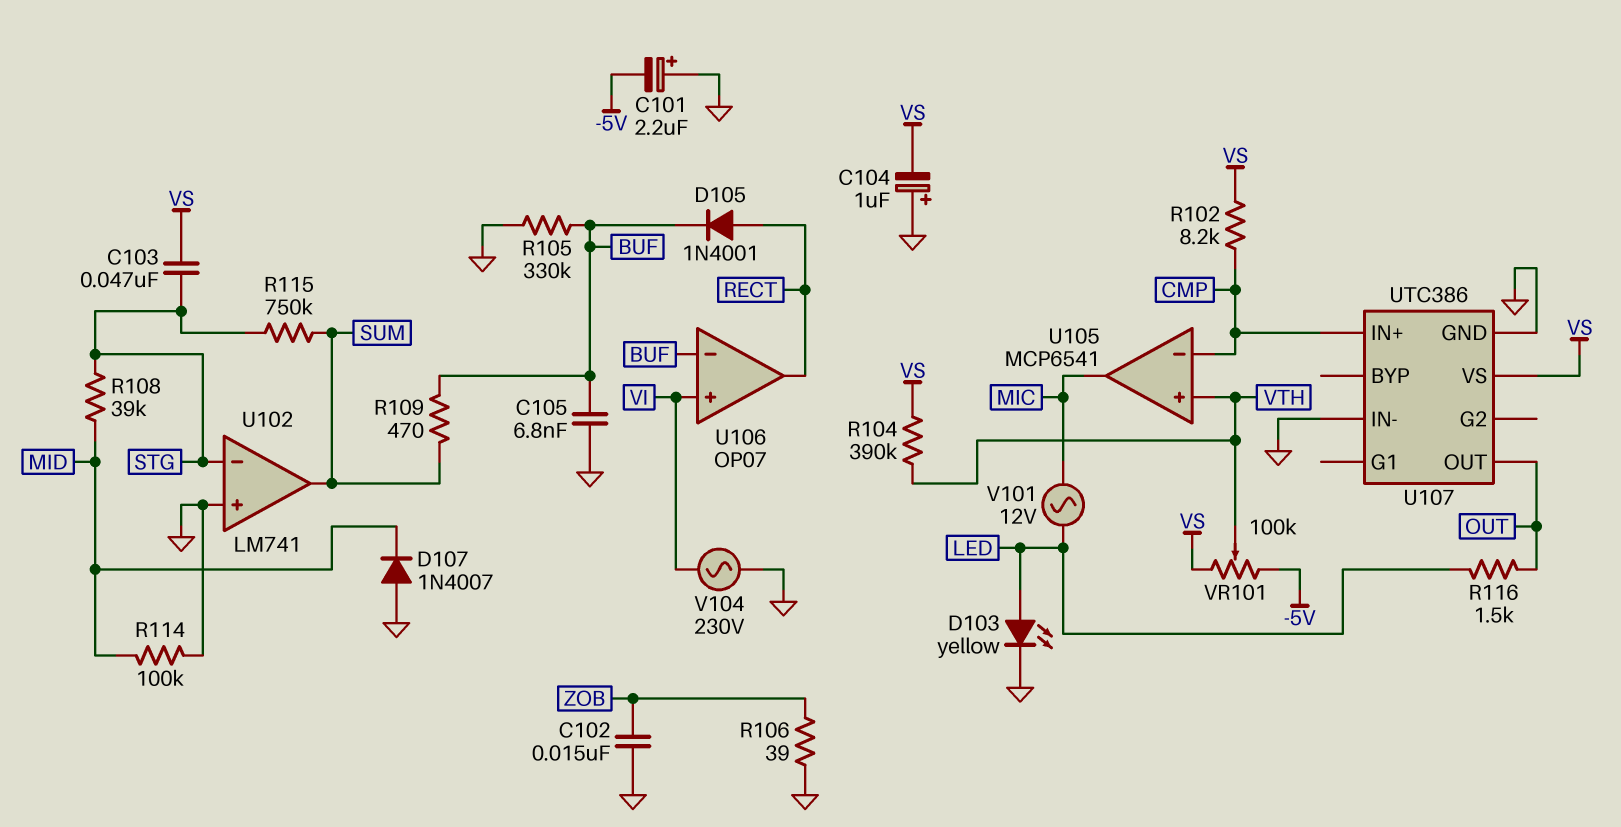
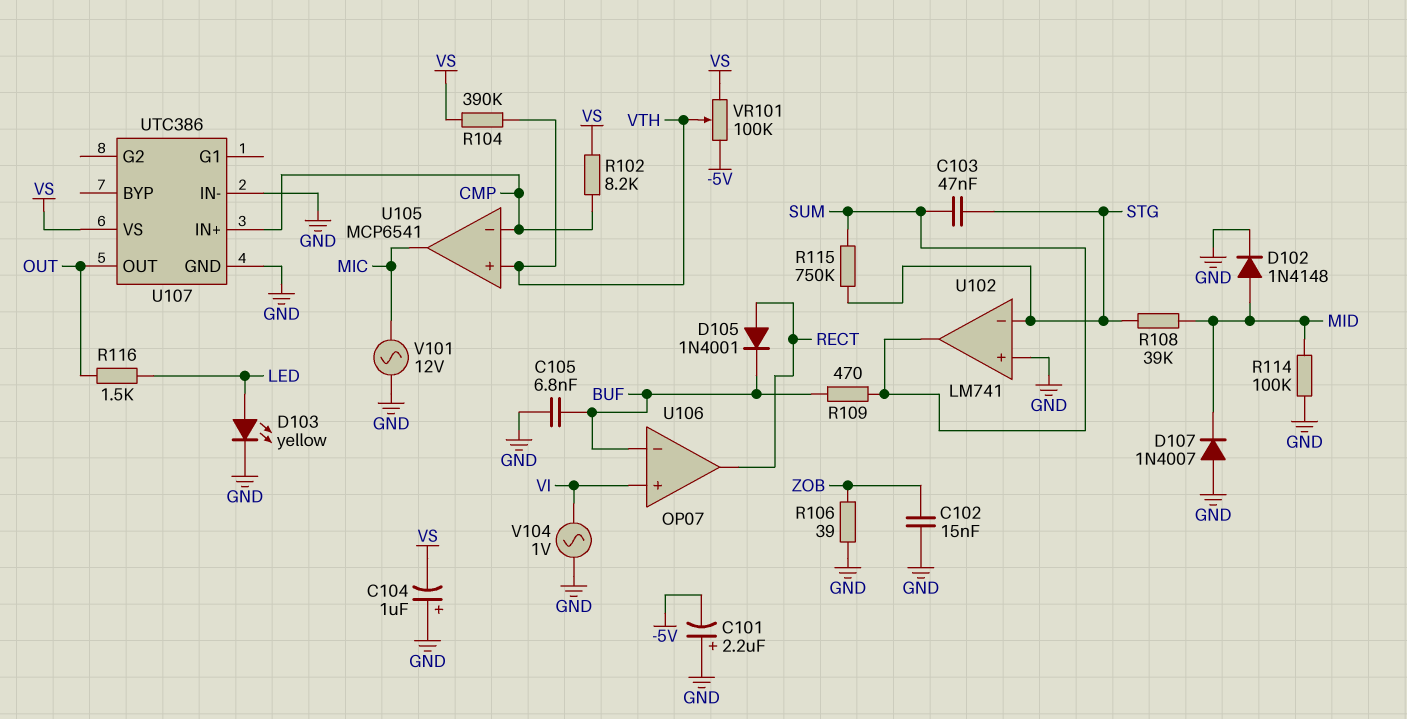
C103: 47nF (STG, VS) -> 47nF (STG, SUM)
D102: none -> diode 1N4148 (A MID, K GND)
R105: 330k (BUF, GND) -> none
V101: AC 12V (LED, MIC) -> AC 12V (GND, MIC)
V104: AC 230V (GND, VI) -> AC 1V (GND, VI)

